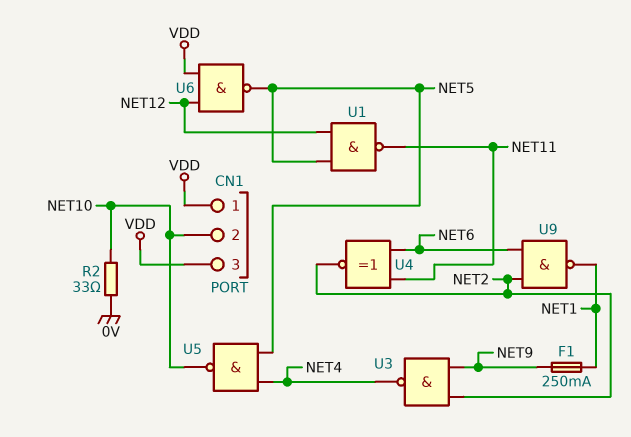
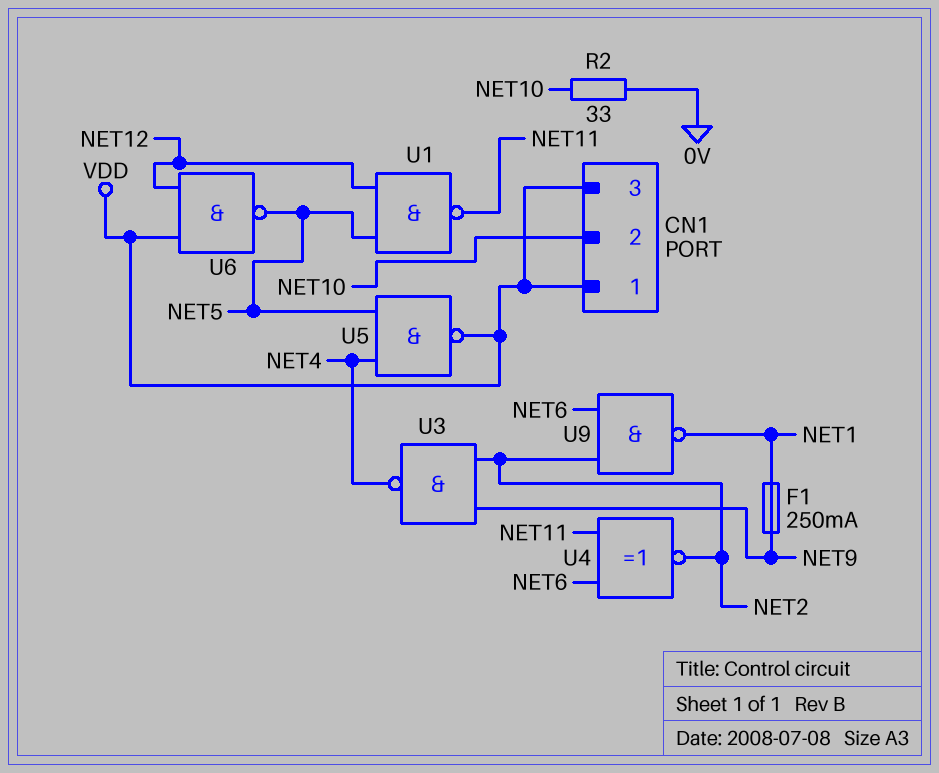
U5: NAND (in NET4, in NET5, out NET10) -> NAND (in NET4, in NET5, out VDD)

